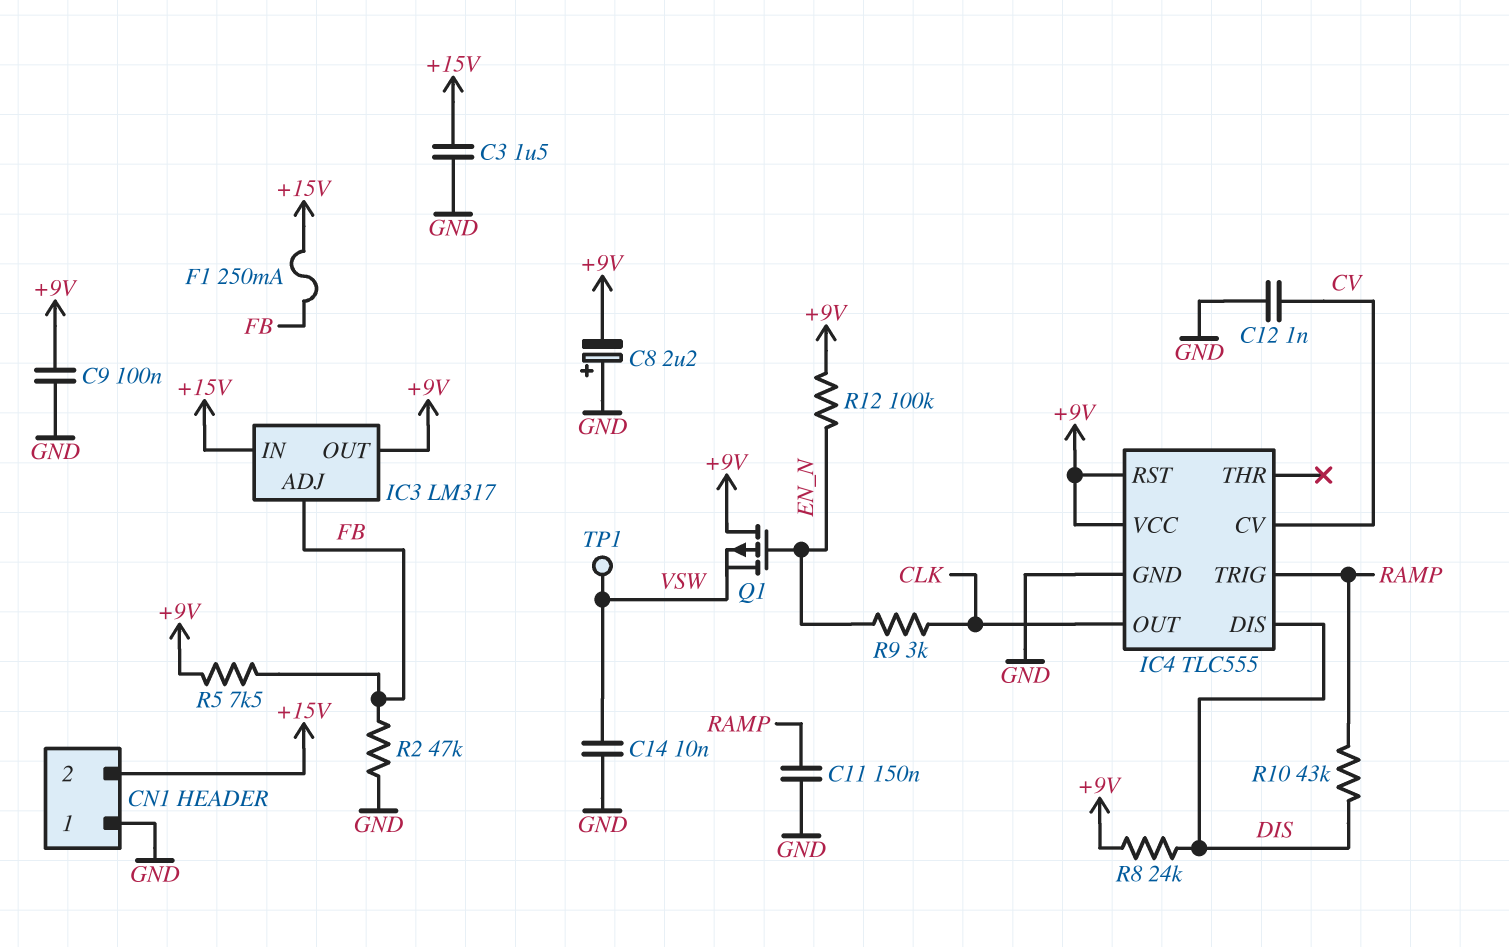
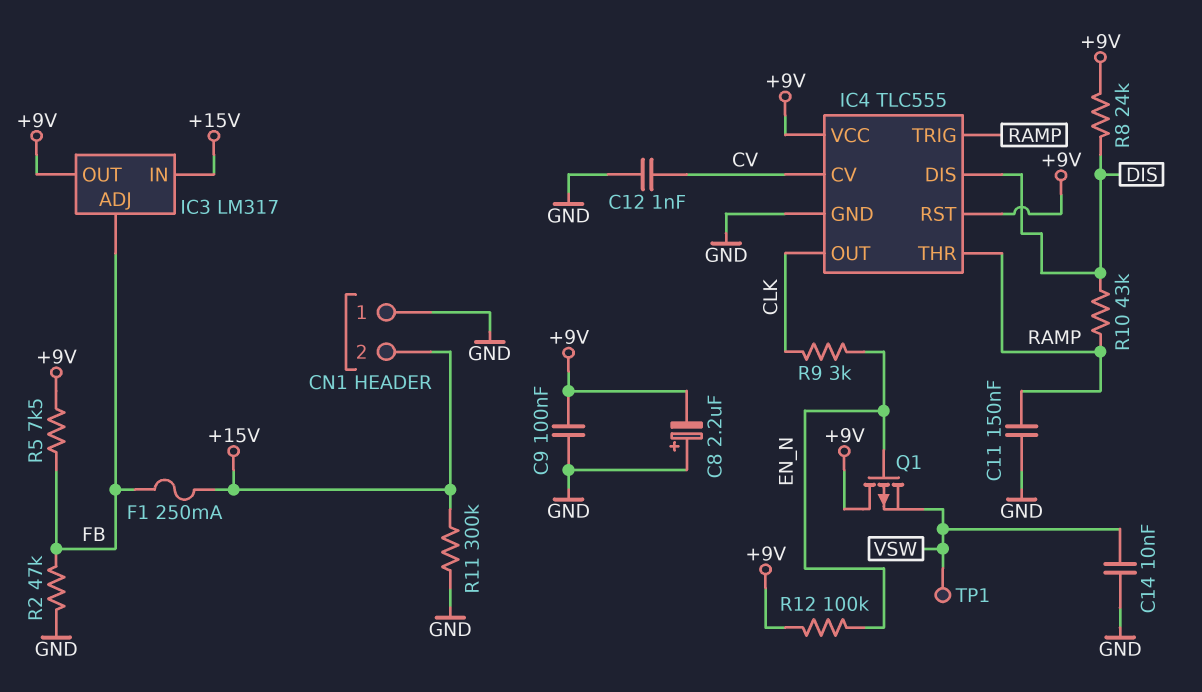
C3: 1.5uF (+15V, GND) -> none
IC4 pin THR: none -> RAMP
R11: none -> 300k (+15V, GND)

